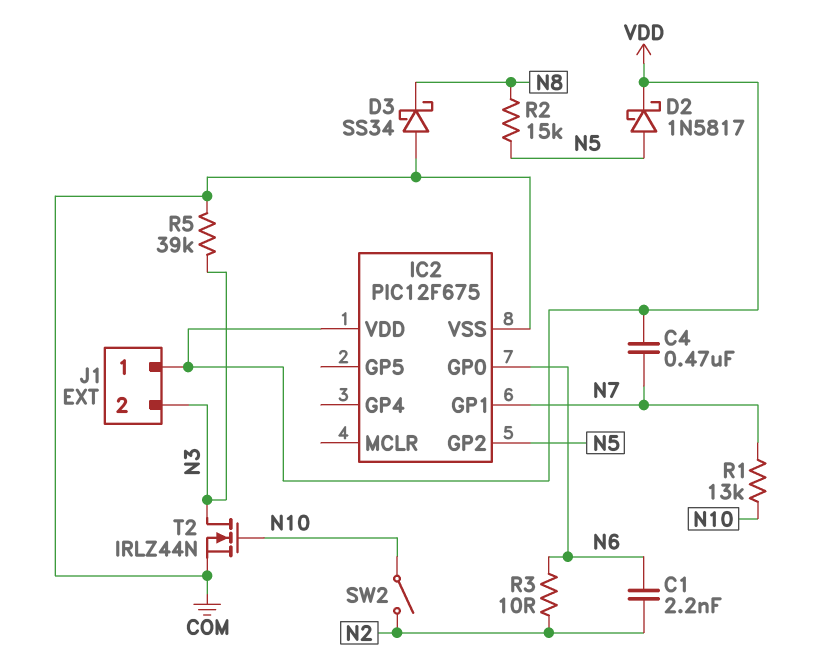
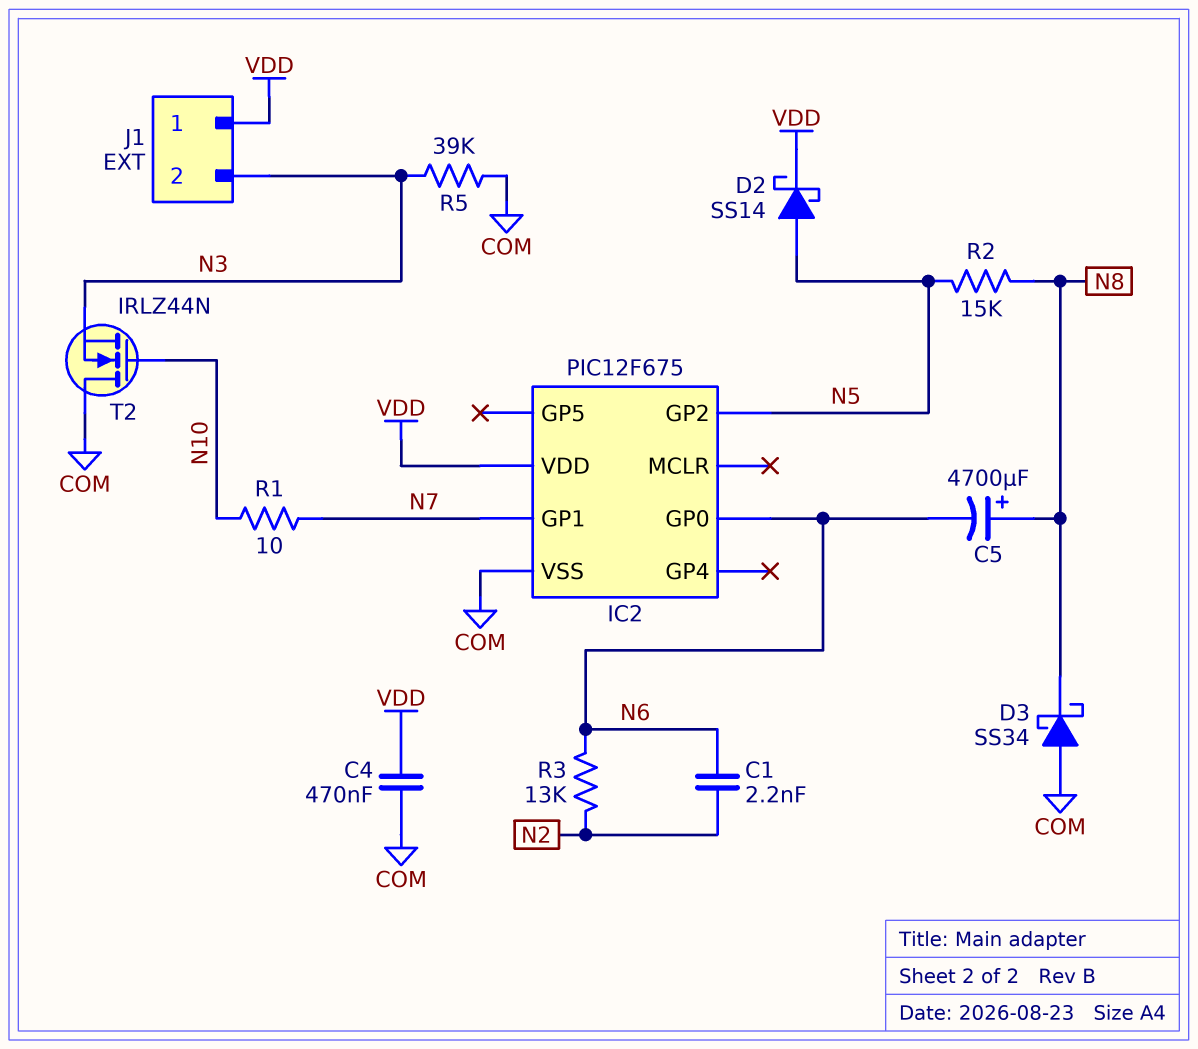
C4: 470nF (N7, VDD) -> 470nF (COM, VDD)
C5: none -> 4700uF (plus N8, minus N6)
D2: schottky 1N5817 (A N5, K VDD) -> schottky SS14 (A N5, K VDD)
R1: 13k (N7, N10) -> 10 (N7, N10)
R3: 10 (N2, N6) -> 13k (N2, N6)
SW2: switch (N2, N10) -> none
T2: NMOS IRLZ44N (G N10, D N3, S COM) -> NMOS IRLZ44N (G N10, D COM, S N3)

